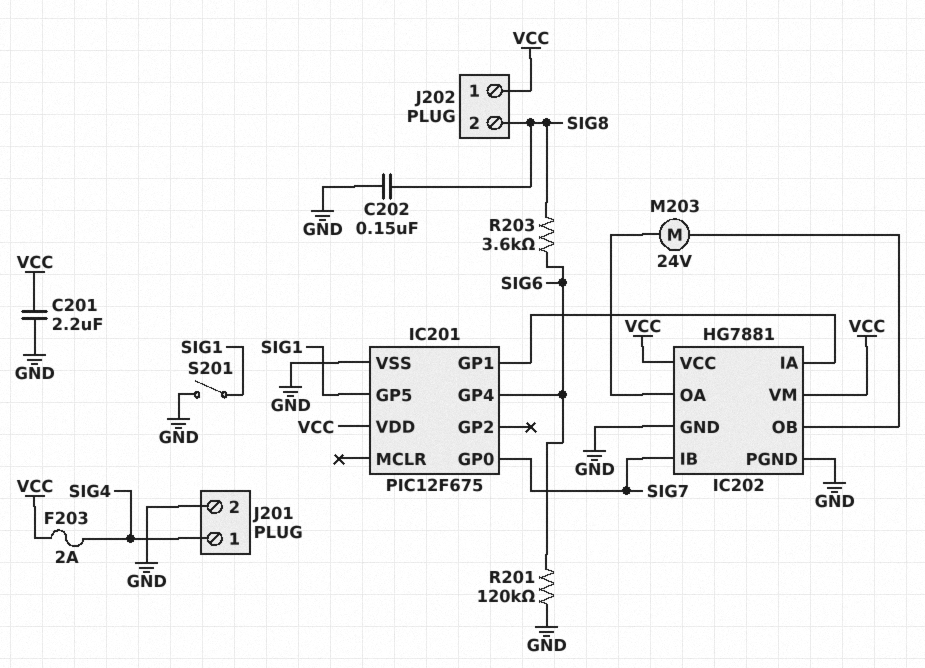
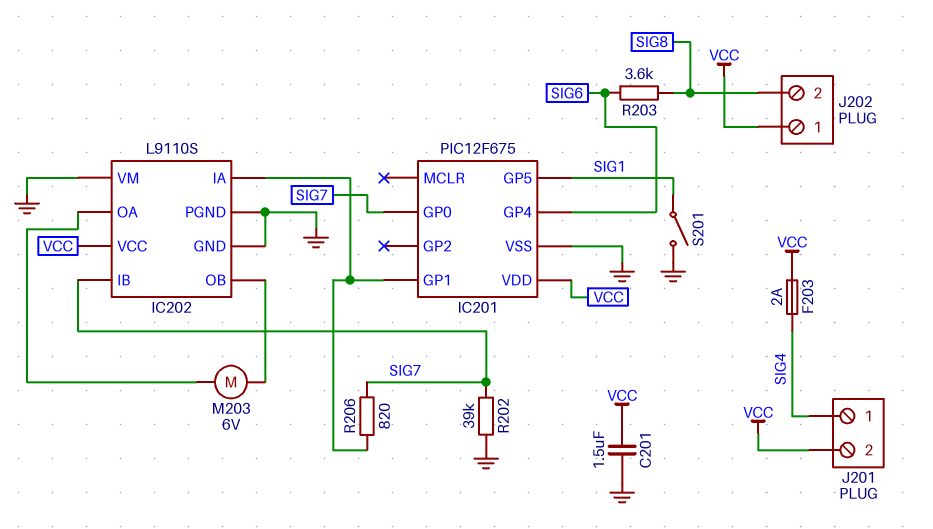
C201: 2.2uF (GND, VCC) -> 1.5uF (GND, VCC)
C202: 150nF (GND, SIG8) -> none
IC202: HG7881 -> L9110S
IC202 pin VM: VCC -> GND
J201 pin 2: GND -> VCC
M203: motor 24V (IC202/OA, IC202/OB) -> motor 6V (IC202/OA, IC202/OB)
R201: 120k (GND, SIG6) -> none
R202: none -> 39k (GND, SIG7)
R206: none -> 820 (IC201/GP1, SIG7)

